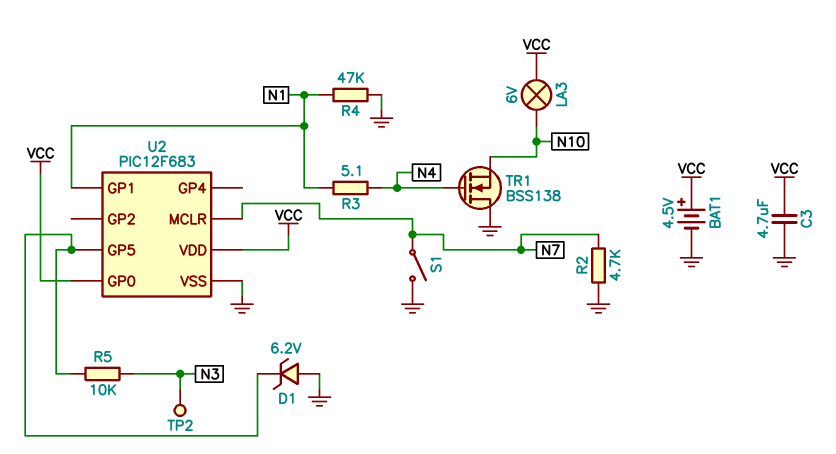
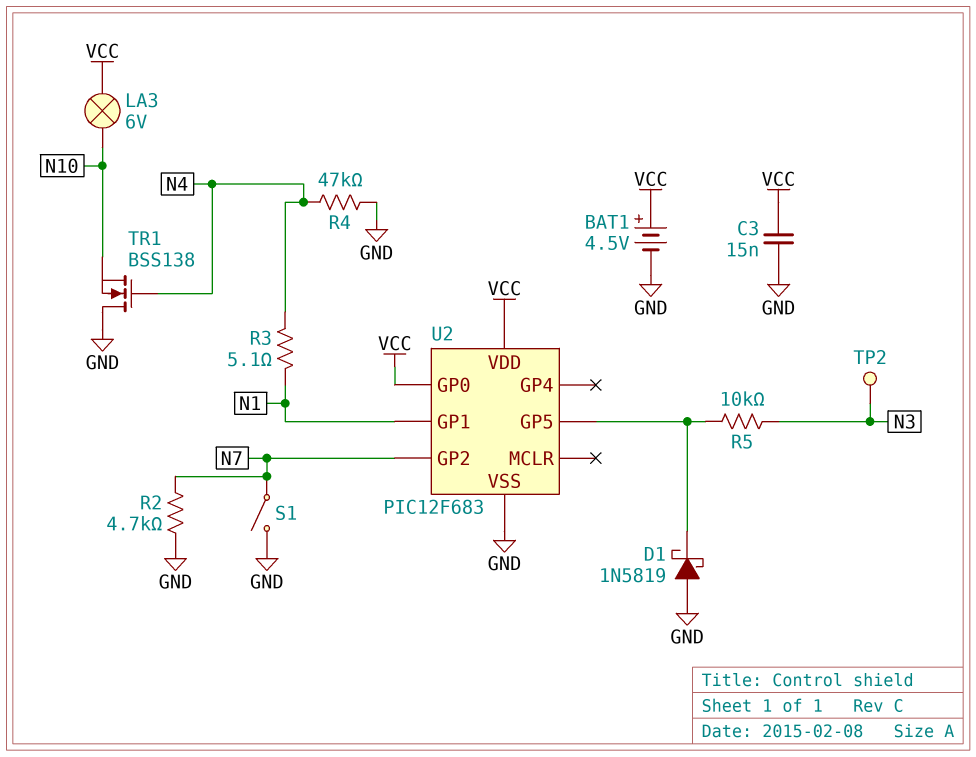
C3: 4.7uF (GND, VCC) -> 15nF (GND, VCC)
D1: zener 6.2V (A GND, K U2/GP5) -> schottky 1N5819 (A GND, K U2/GP5)
R4: 47k (GND, N1) -> 47k (GND, N4)
U2 pin GP2: none -> N7
U2 pin MCLR: N7 -> none

